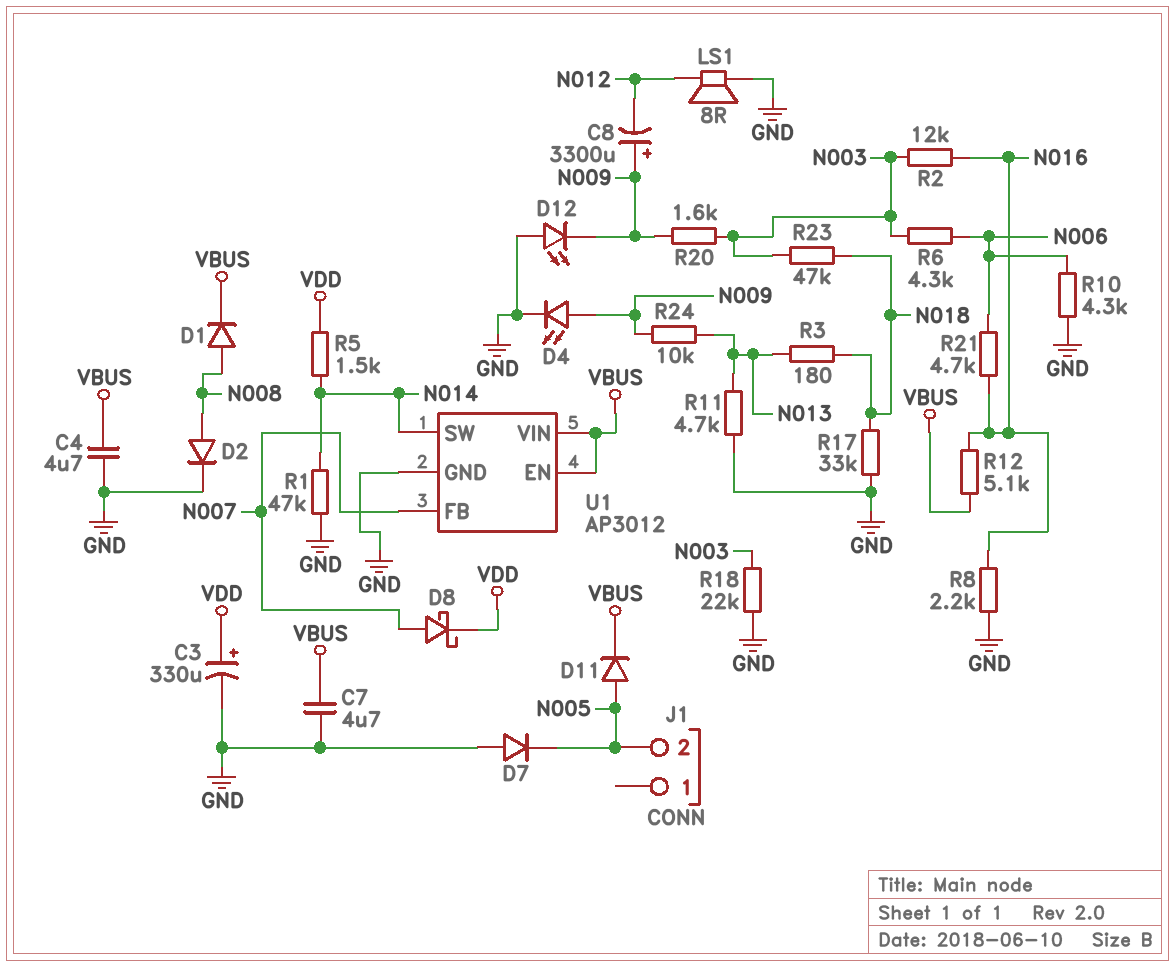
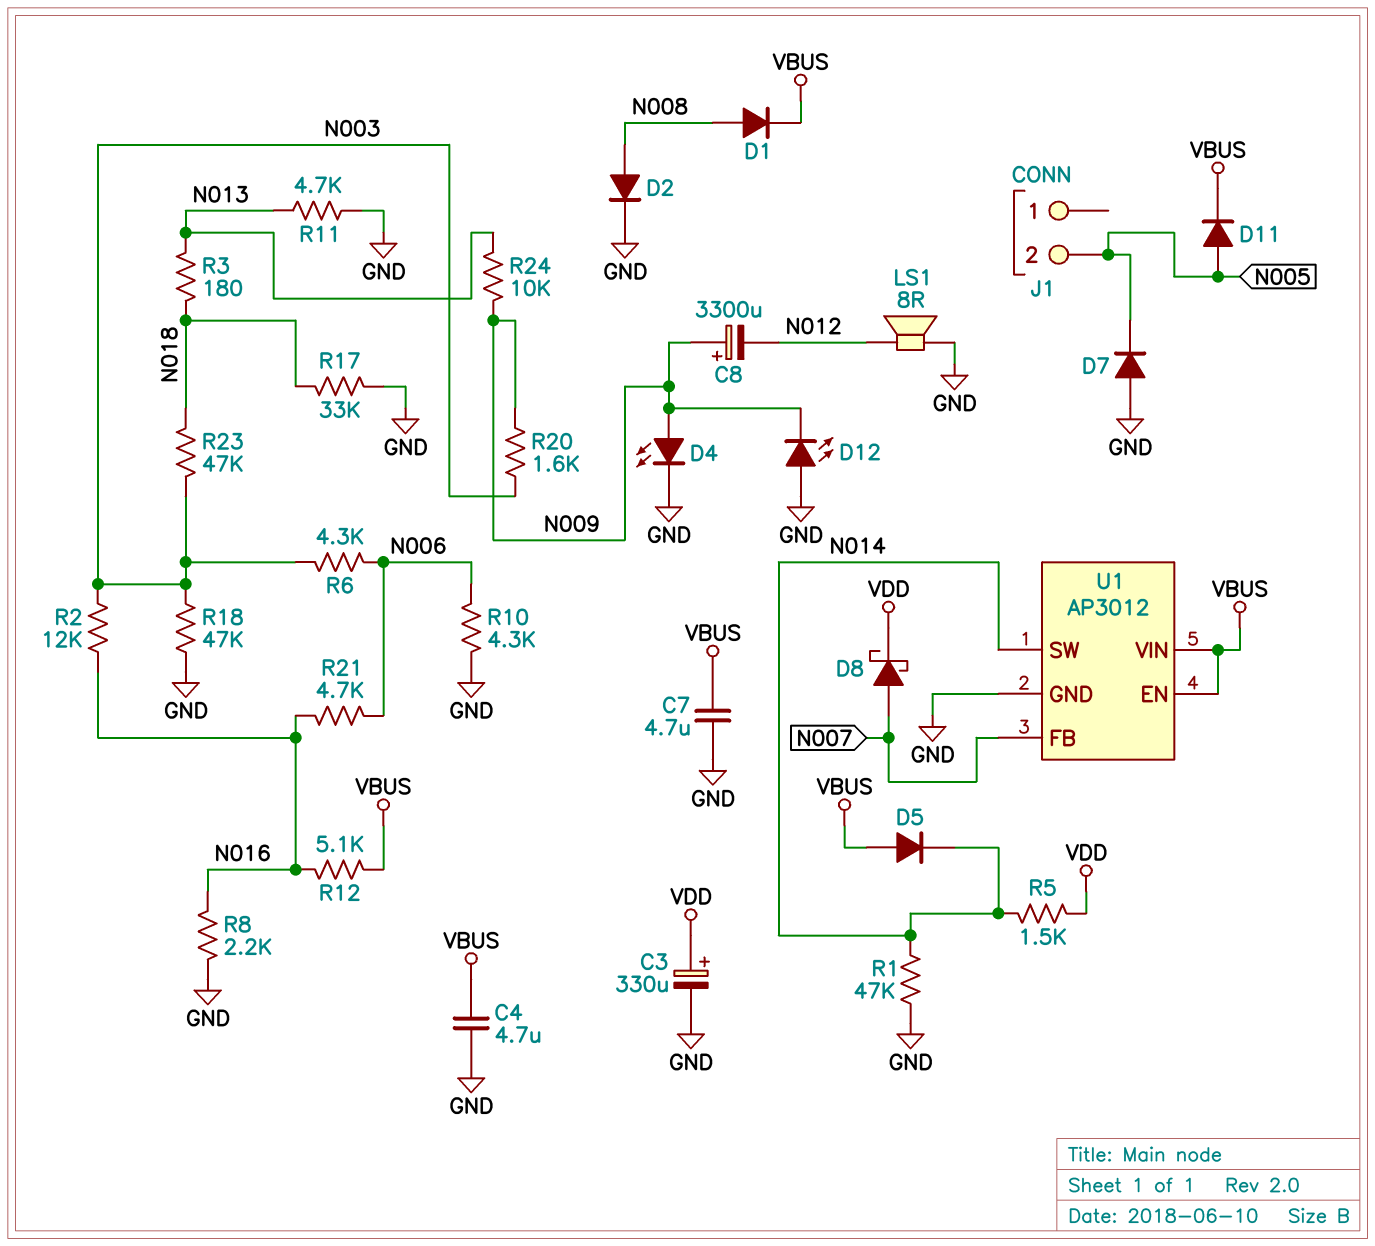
D5: none -> diode (A VBUS, K N014)
R18: 22k (GND, N003) -> 47k (GND, N003)

